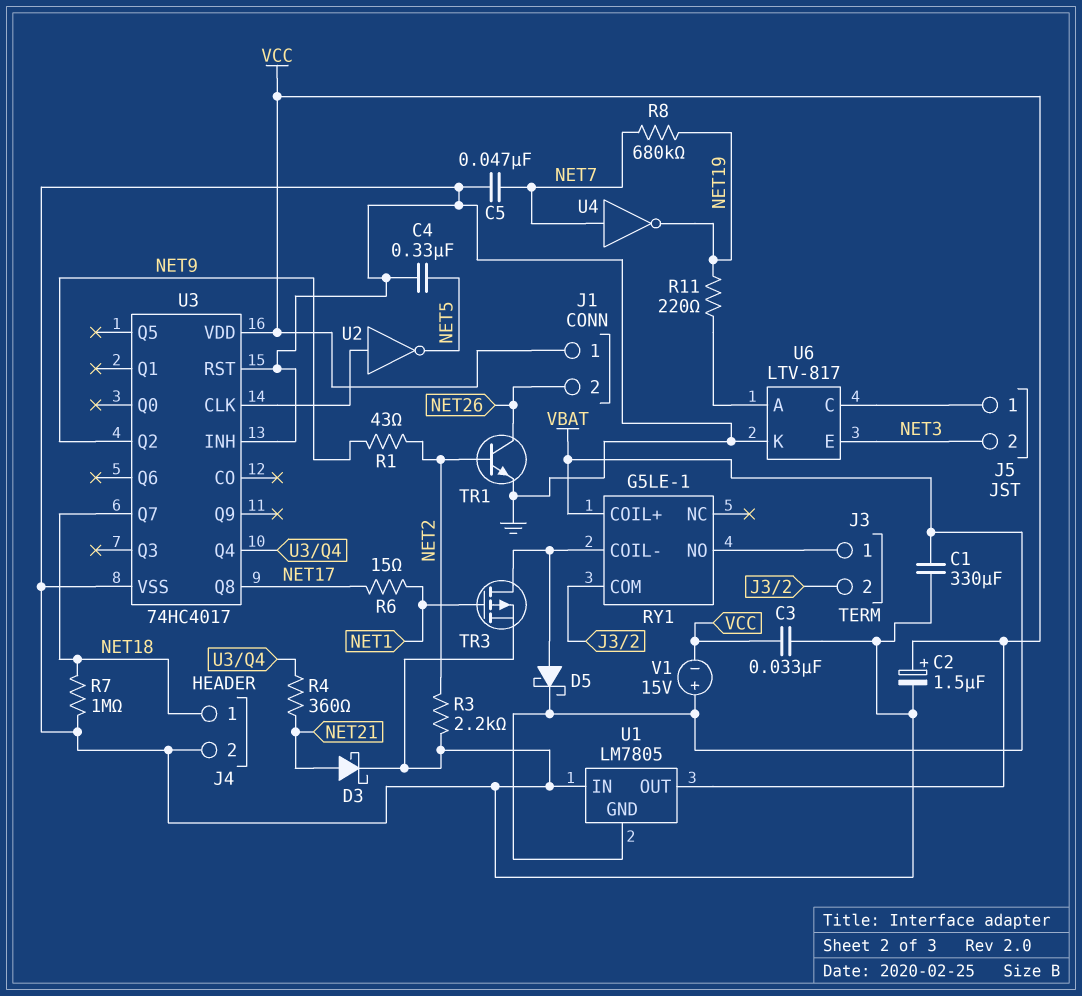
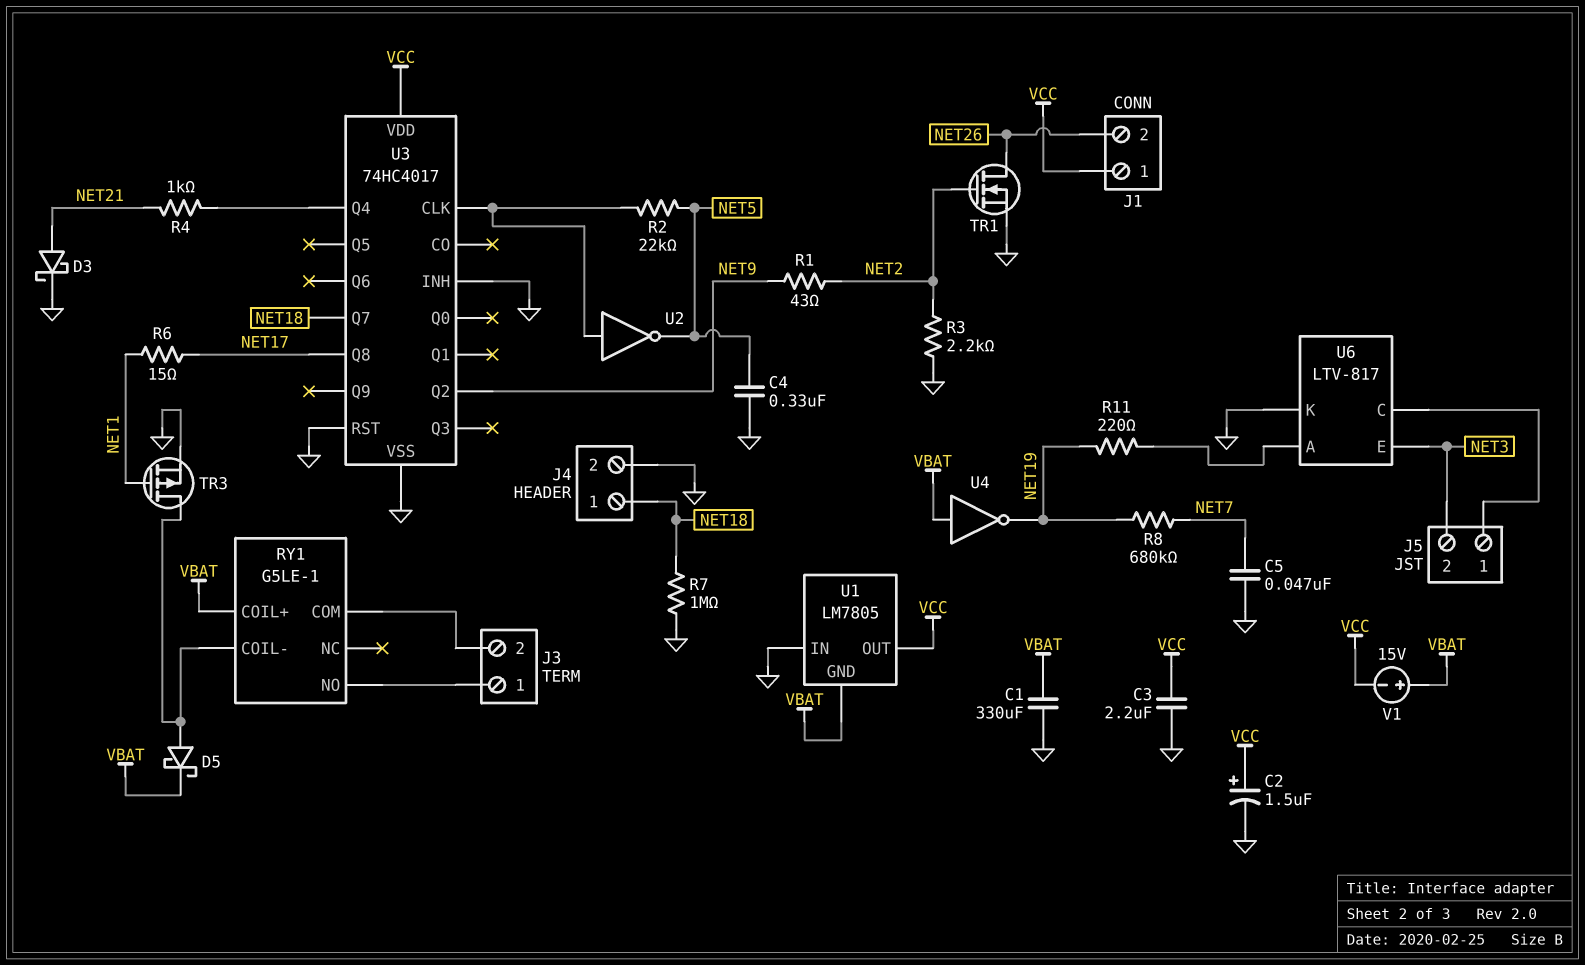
C3: 33nF (GND, VCC) -> 2.2uF (GND, VCC)
R2: none -> 22k (NET5, U3/CLK)
R4: 360 (NET21, U3/Q4) -> 1k (NET21, U3/Q4)
TR1: NPN (B NET2, C NET26, E GND) -> NMOS (G NET2, D NET26, S GND)
U4: NOT (in NET7, out NET19) -> NOT (in VBAT, out NET19)

